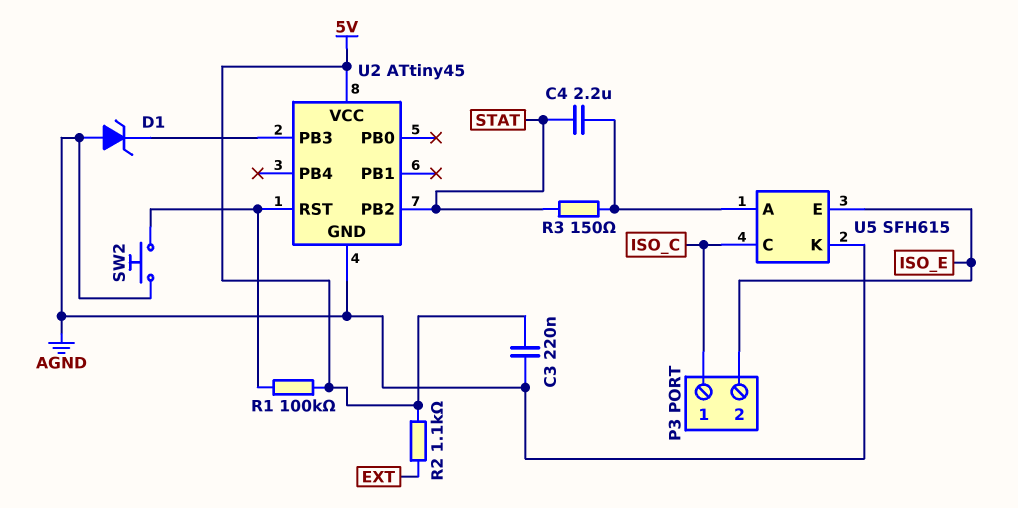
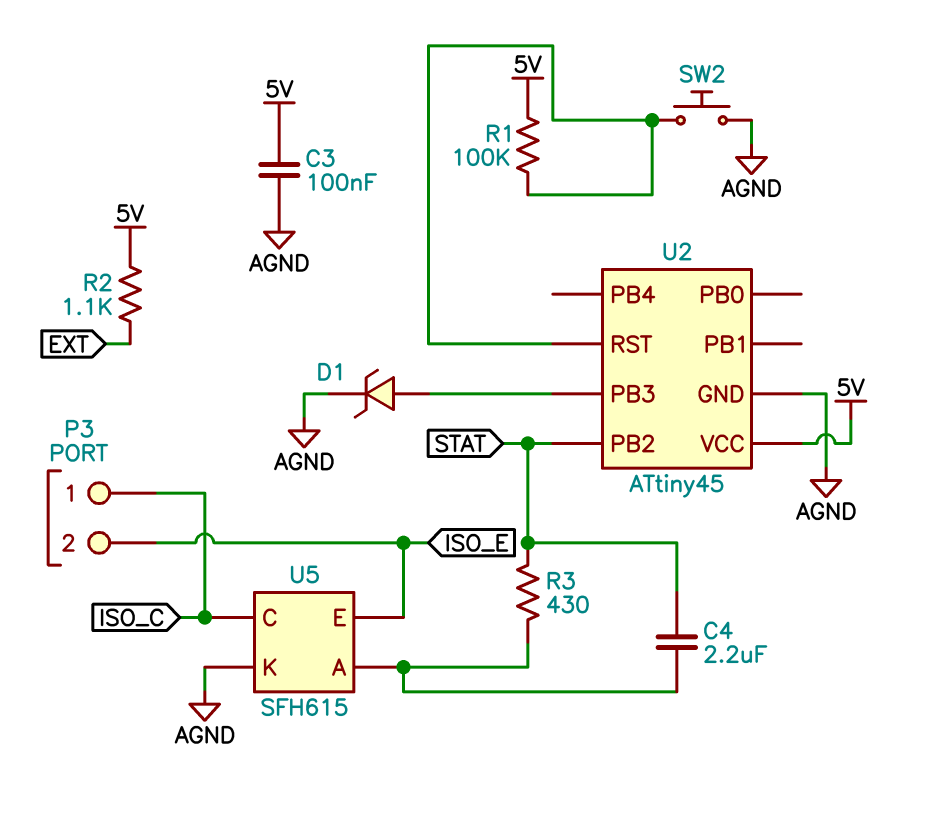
C3: 220nF (5V, AGND) -> 100nF (5V, AGND)
D1: zener (A AGND, K U2/PB3) -> zener (A U2/PB3, K AGND)
R3: 150 (STAT, U5/A) -> 430 (STAT, U5/A)

